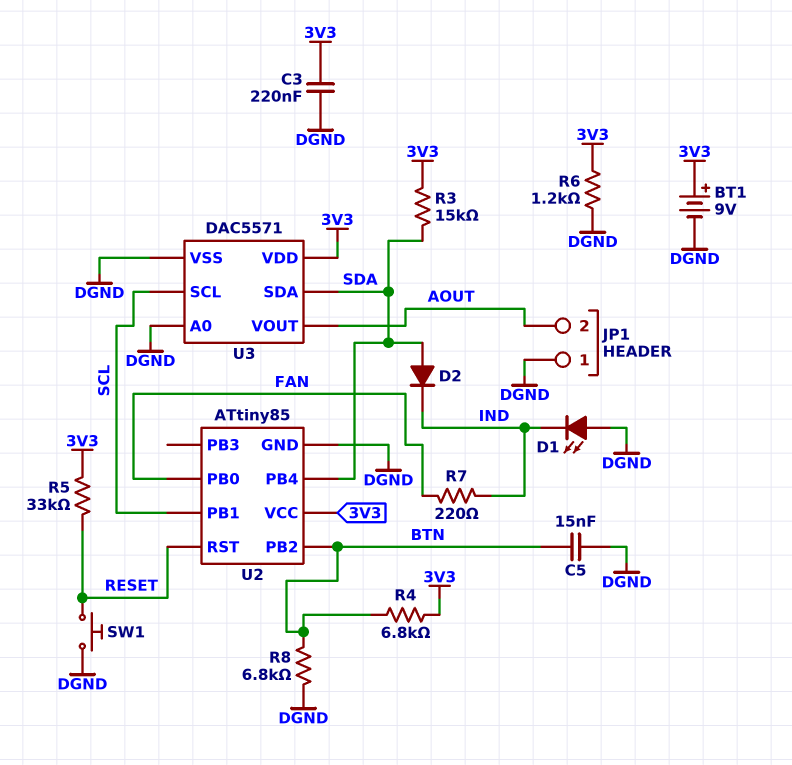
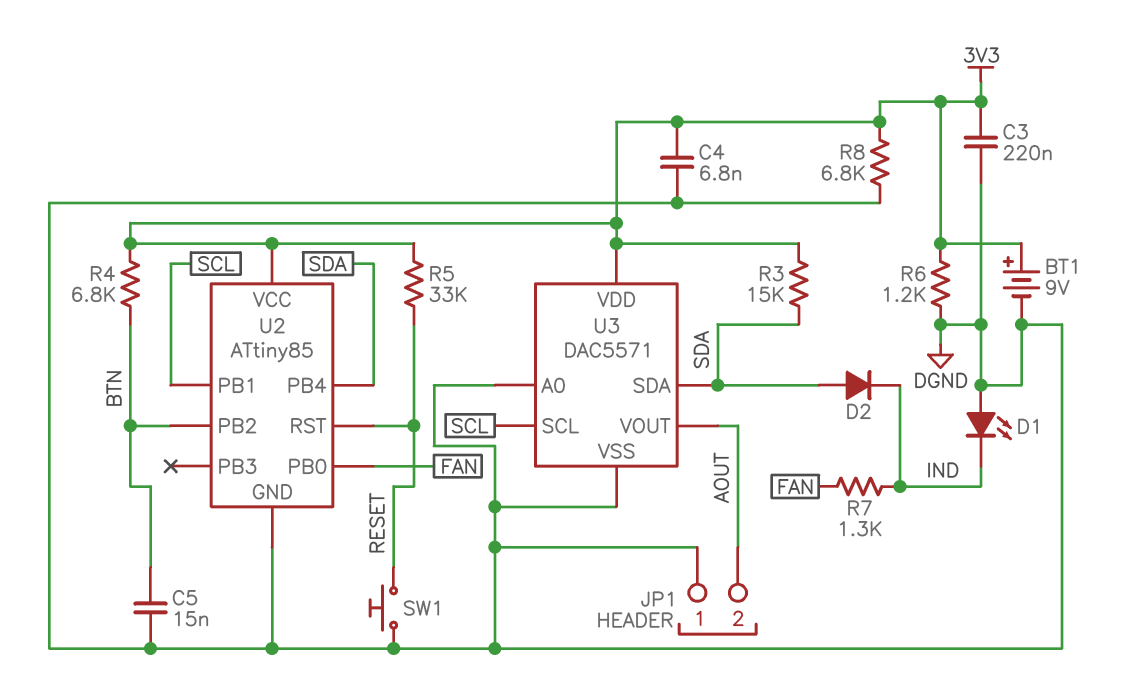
C4: none -> 6.8nF (3V3, DGND)
R7: 220 (FAN, IND) -> 1.3k (FAN, IND)
R8: 6.8k (BTN, DGND) -> 6.8k (3V3, DGND)

